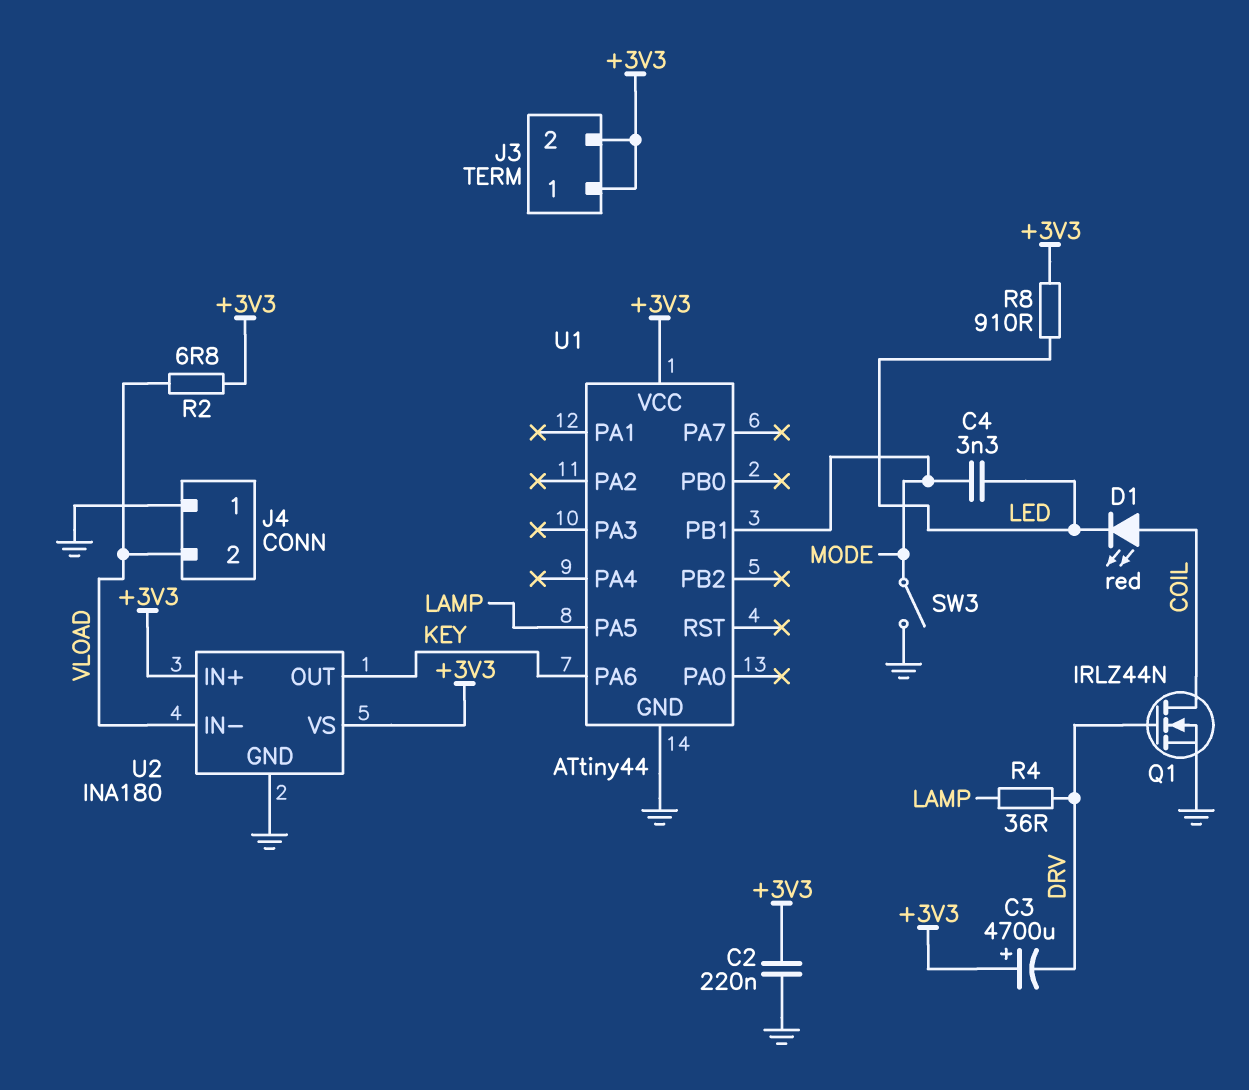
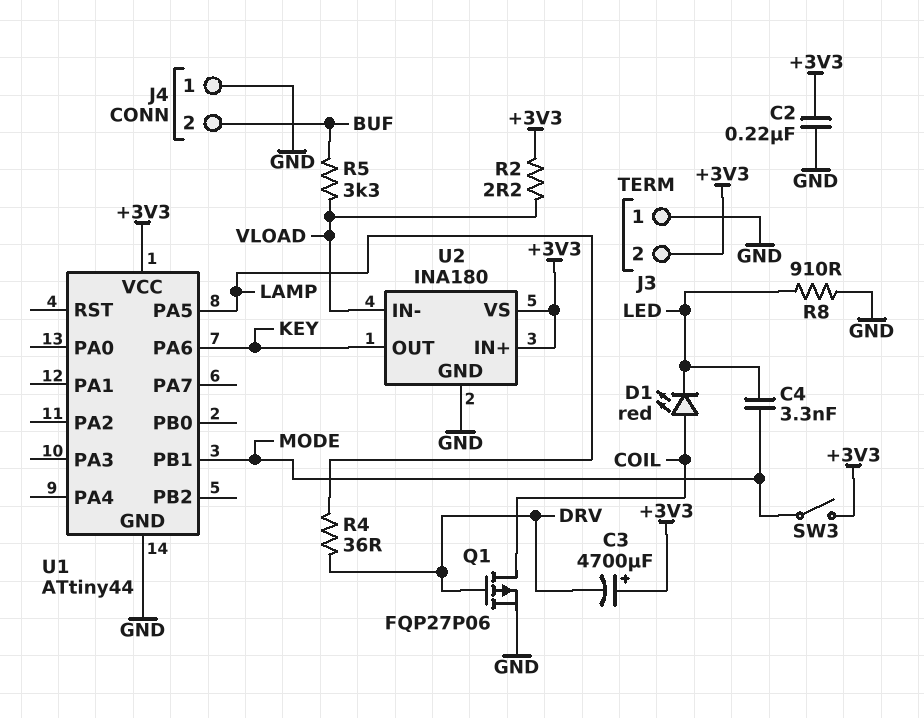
J3 pin 1: +3V3 -> GND
J4 pin 2: VLOAD -> BUF
Q1: NMOS IRLZ44N (G DRV, D COIL, S GND) -> PMOS FQP27P06 (G DRV, D COIL, S GND)
R2: 6.8 (+3V3, VLOAD) -> 2.2 (+3V3, VLOAD)
R5: none -> 3.3k (BUF, VLOAD)
R8: 910 (+3V3, LED) -> 910 (GND, LED)
SW3: switch (GND, MODE) -> switch (+3V3, MODE)

